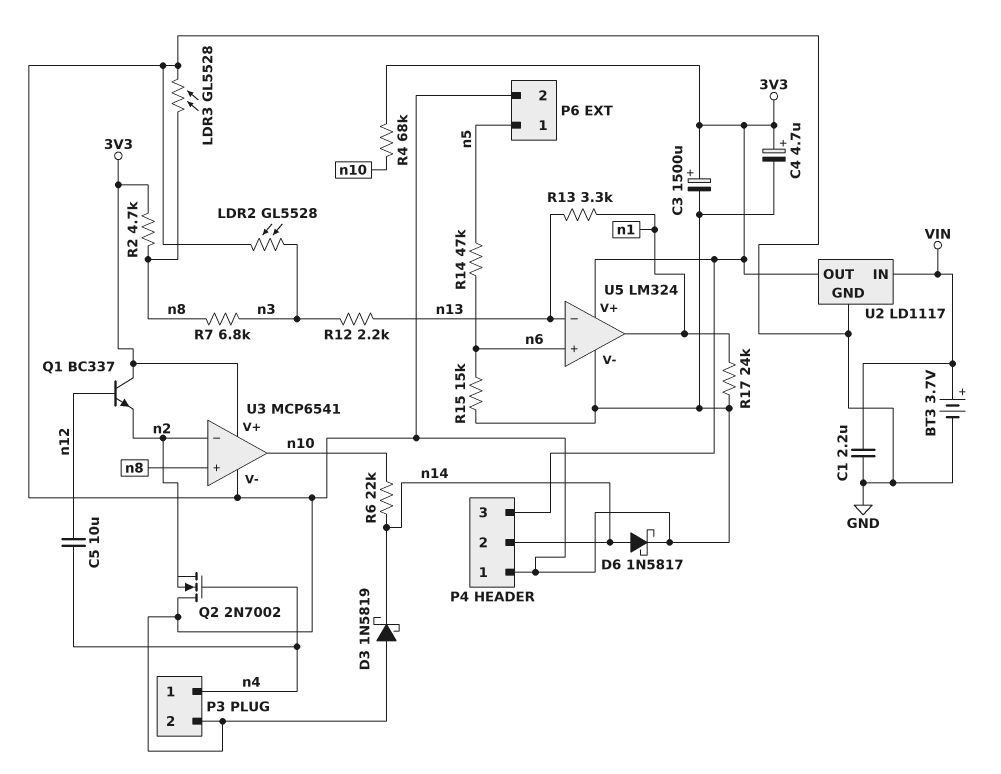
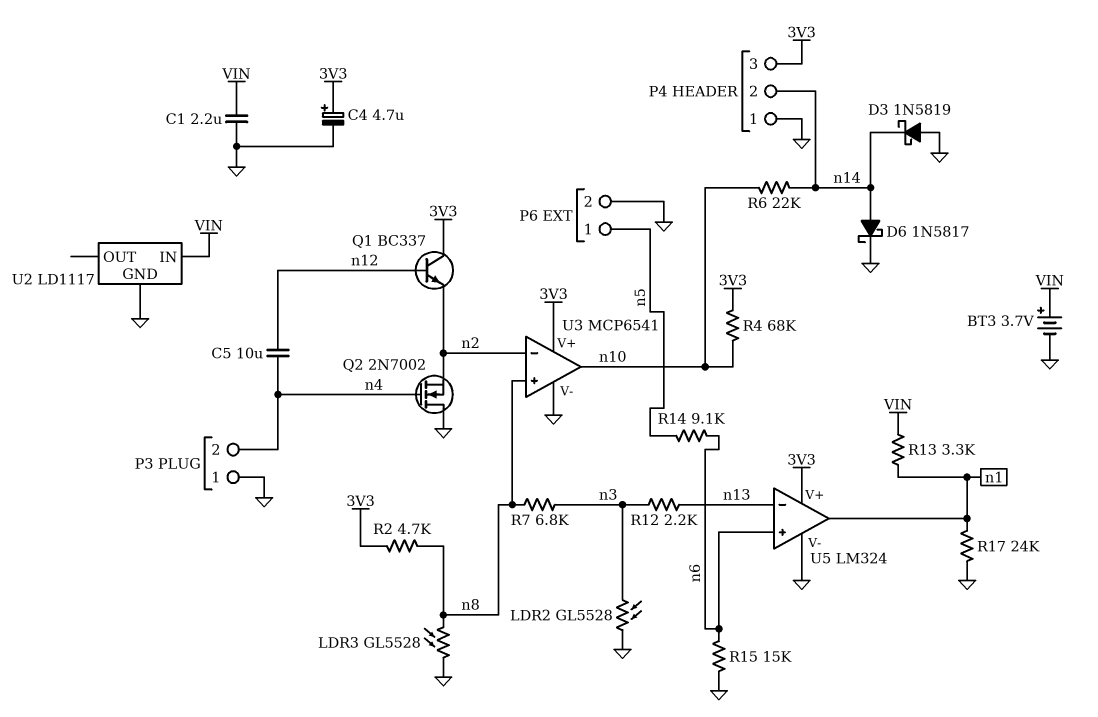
C3: 1500uF (plus 3V3, minus GND) -> none
P3 pin 1: n4 -> GND
P3 pin 2: GND -> n4
R13: 3.3k (n1, n13) -> 3.3k (VIN, n1)
R14: 47k (n5, n6) -> 9.1k (n5, n6)
U2 pin OUT: 3V3 -> none

